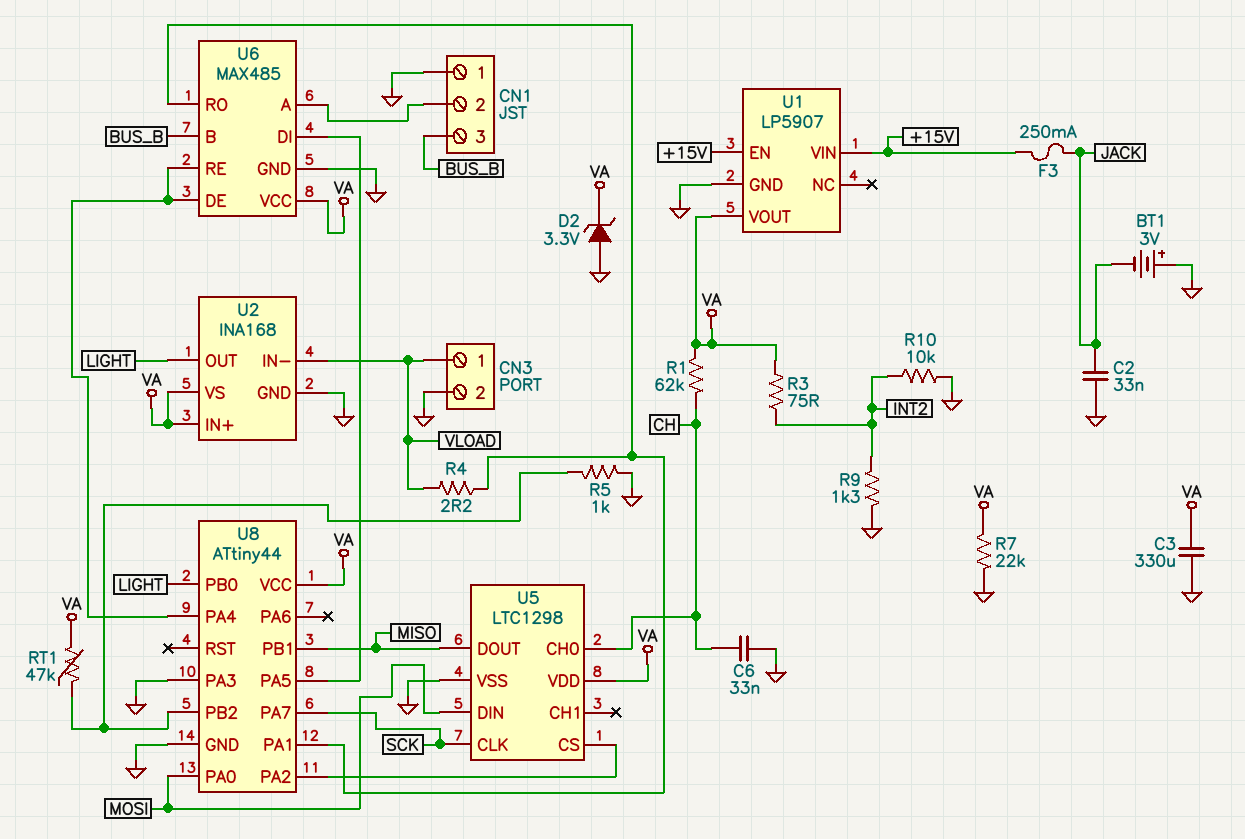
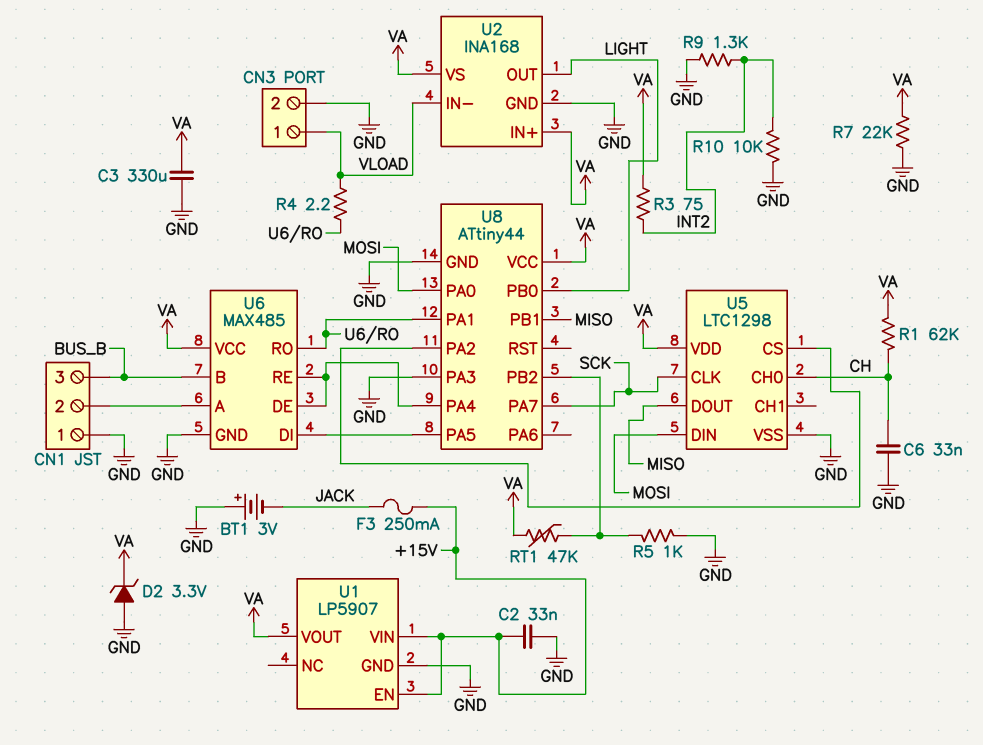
C2: 33nF (GND, JACK) -> 33nF (+15V, GND)

